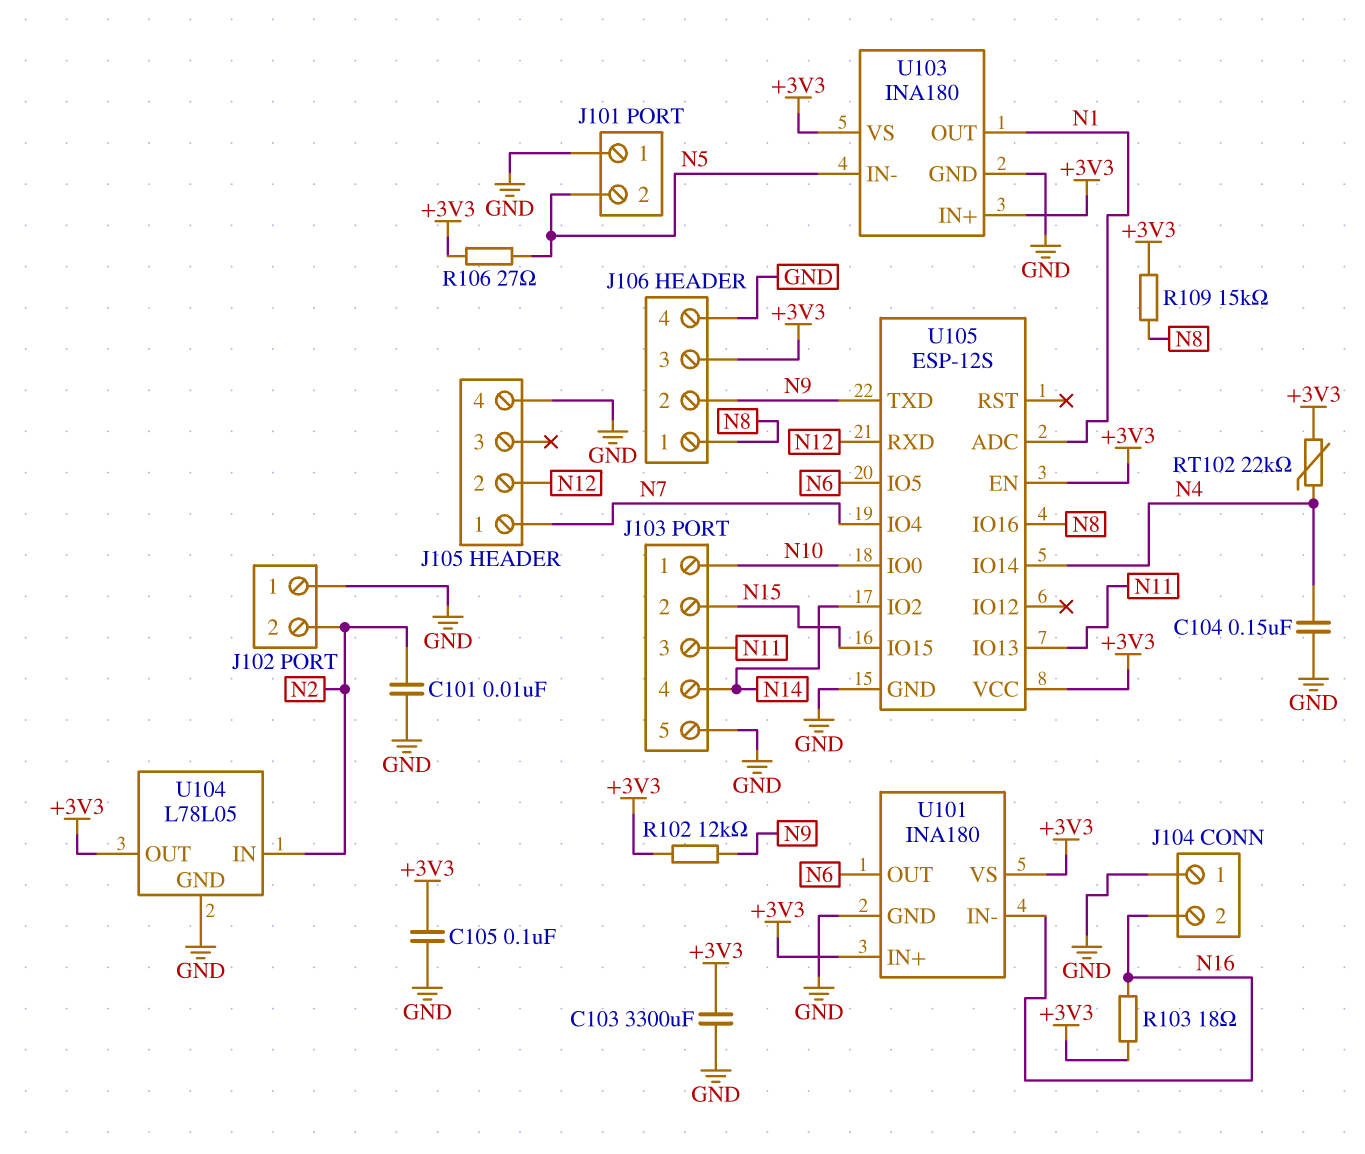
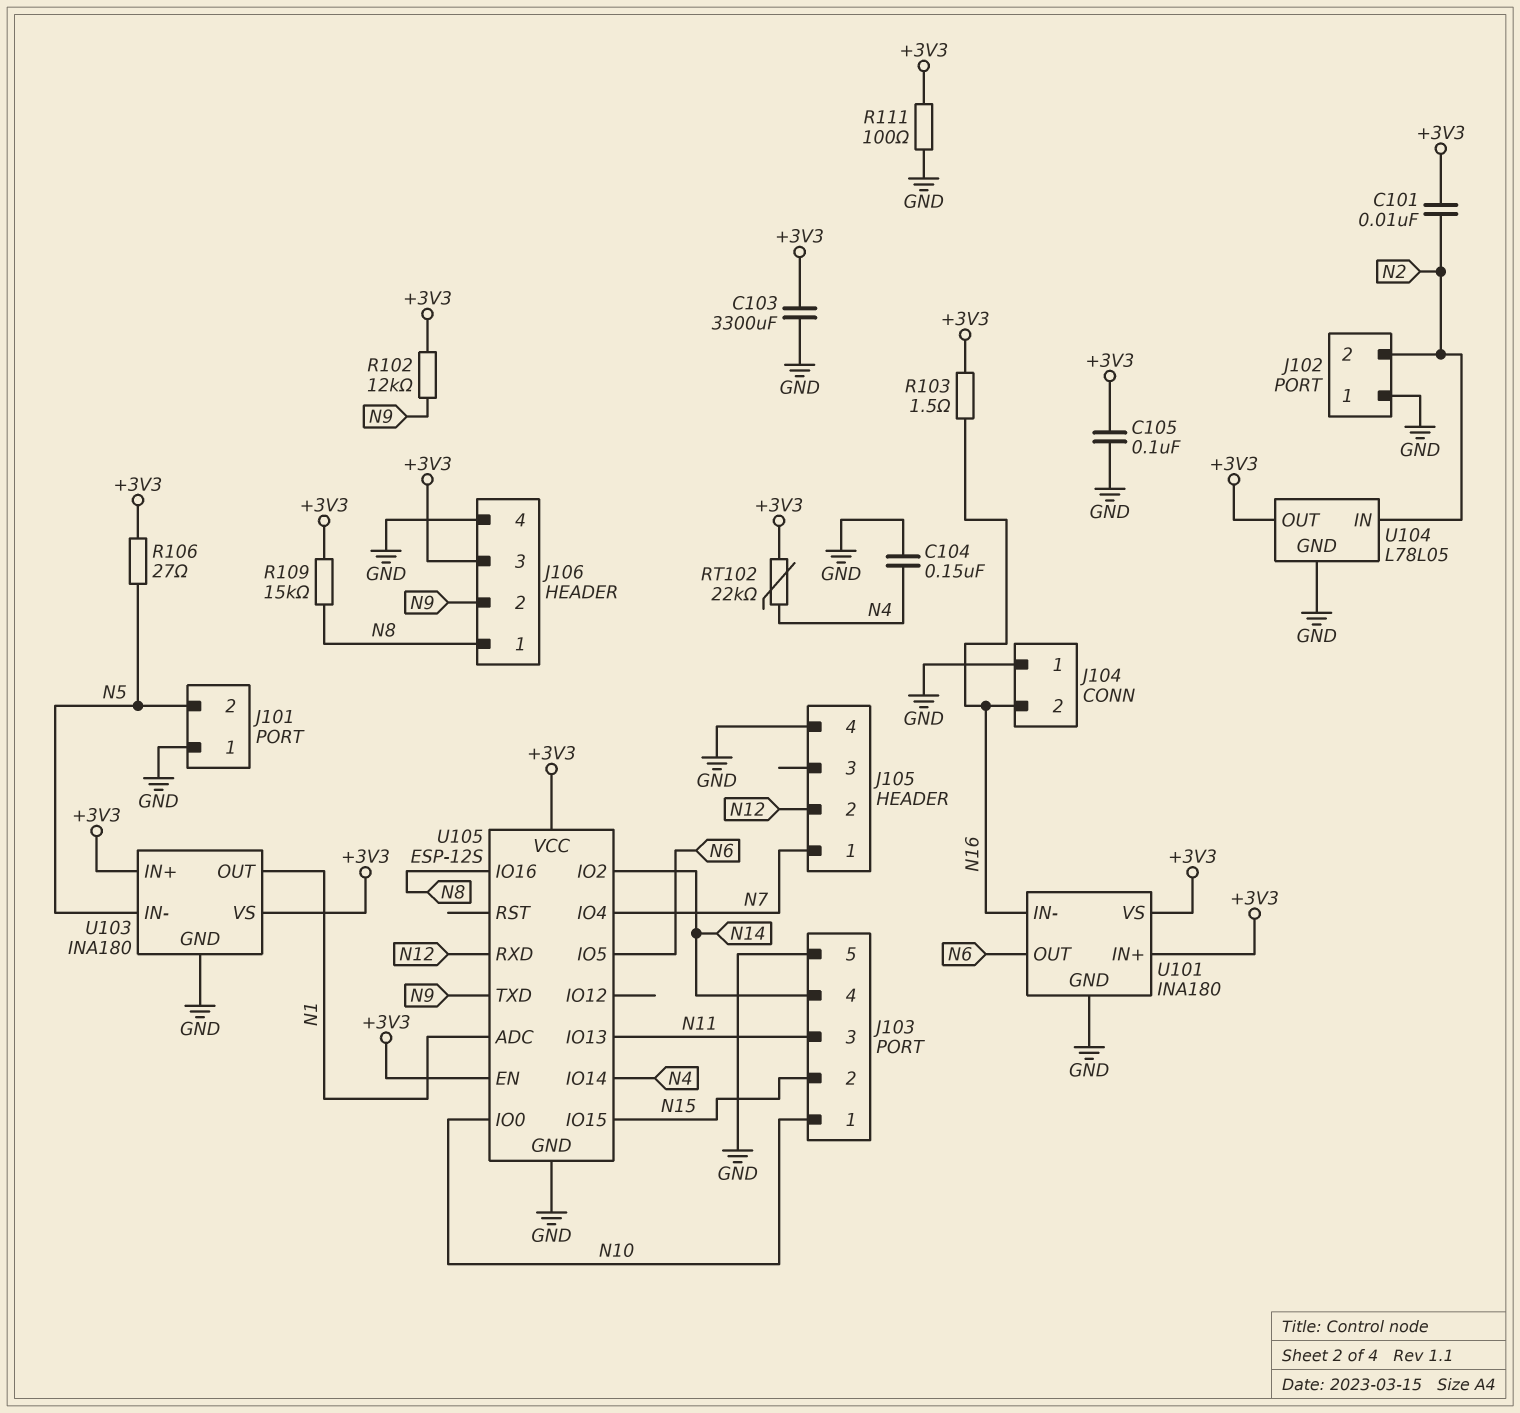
C101: 10nF (GND, N2) -> 10nF (+3V3, N2)
R103: 18 (+3V3, N16) -> 1.5 (+3V3, N16)
R111: none -> 100 (+3V3, GND)

